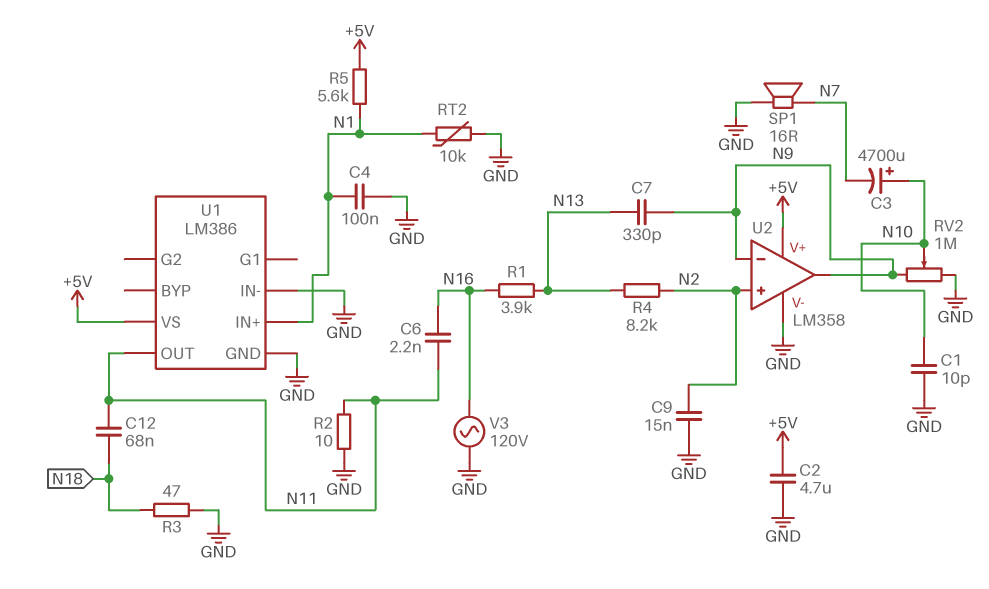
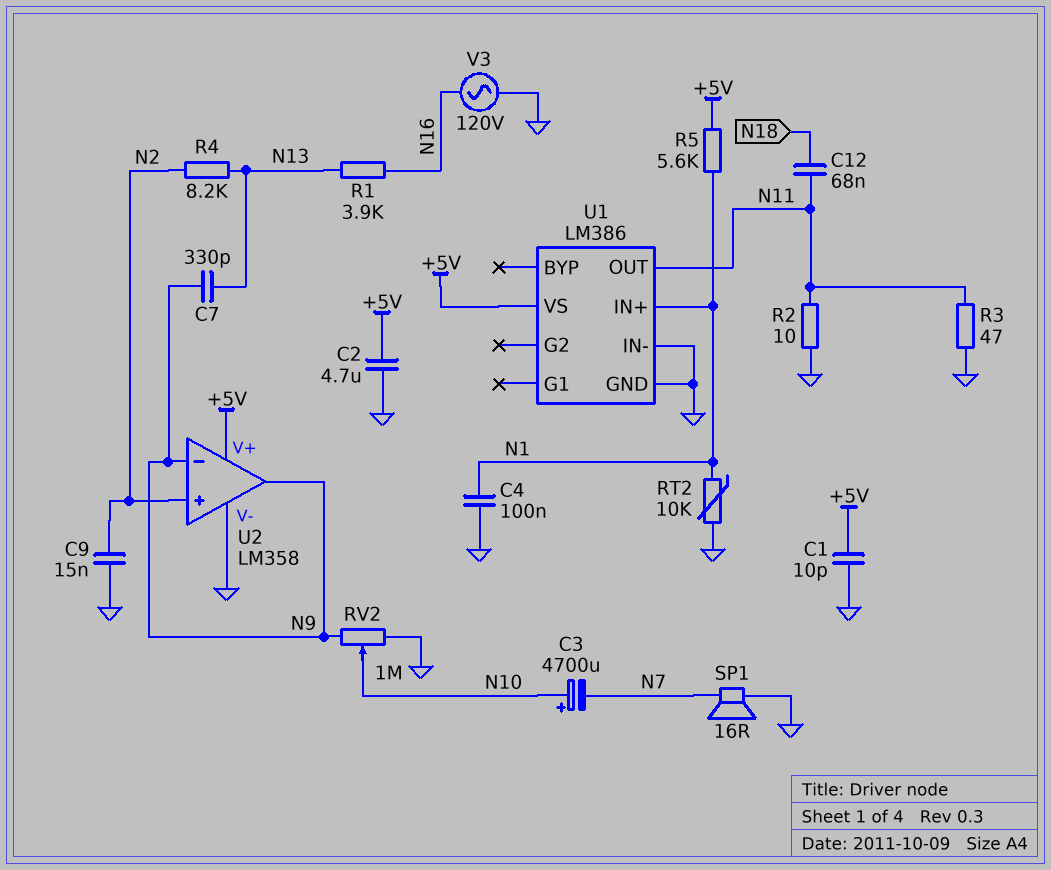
C1: 10pF (GND, N10) -> 10pF (+5V, GND)
C6: 2.2nF (N11, N16) -> none
R3: 47 (GND, N18) -> 47 (GND, N11)

